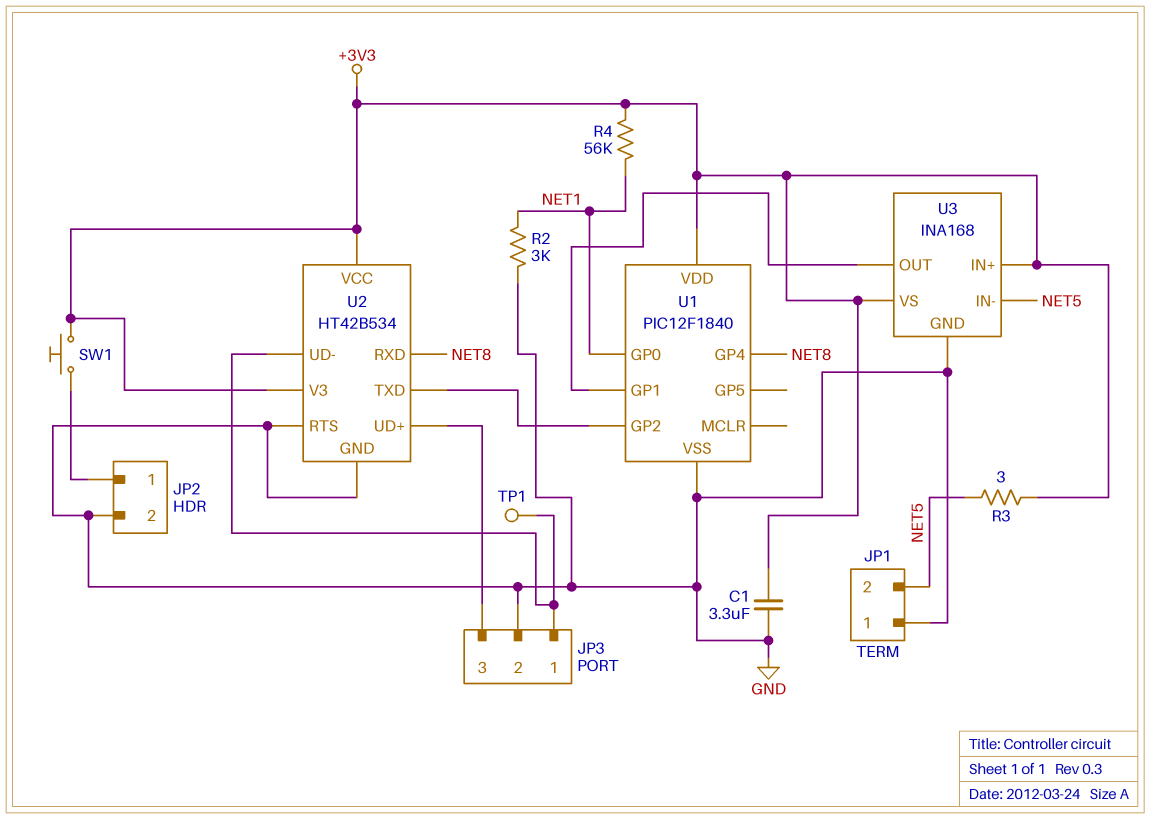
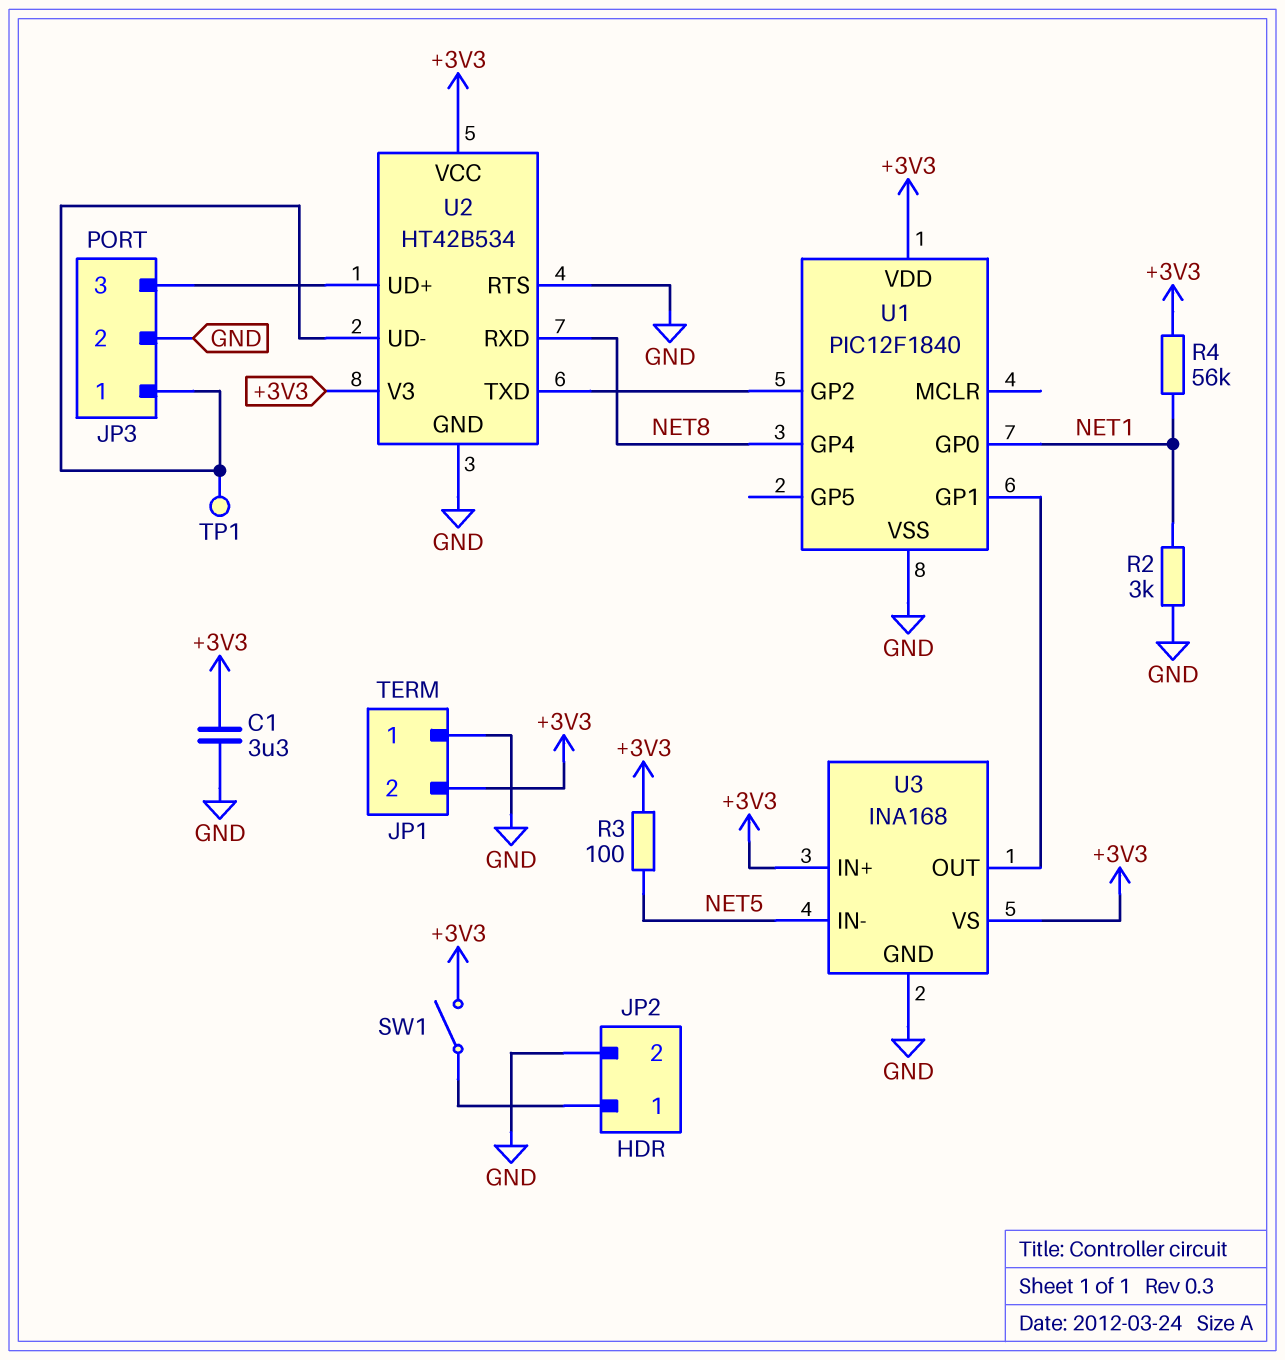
JP1 pin 2: NET5 -> +3V3
R3: 3 (+3V3, NET5) -> 100 (+3V3, NET5)
SW1: button (+3V3, JP2/1) -> switch (+3V3, JP2/1)

